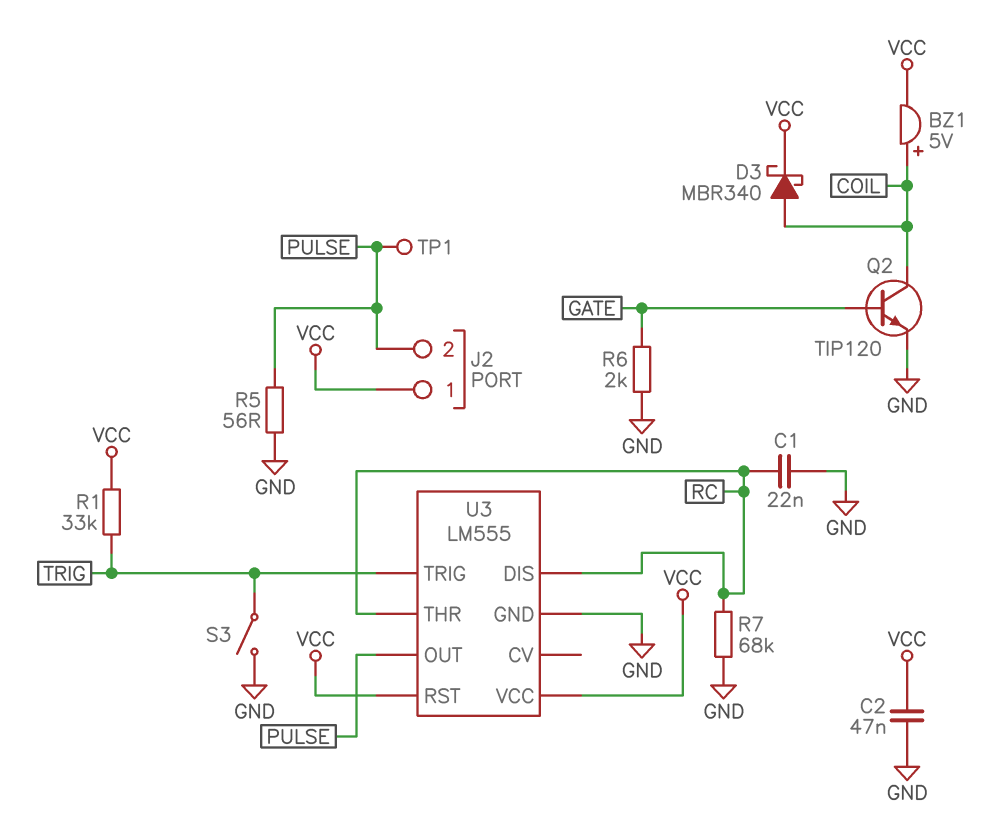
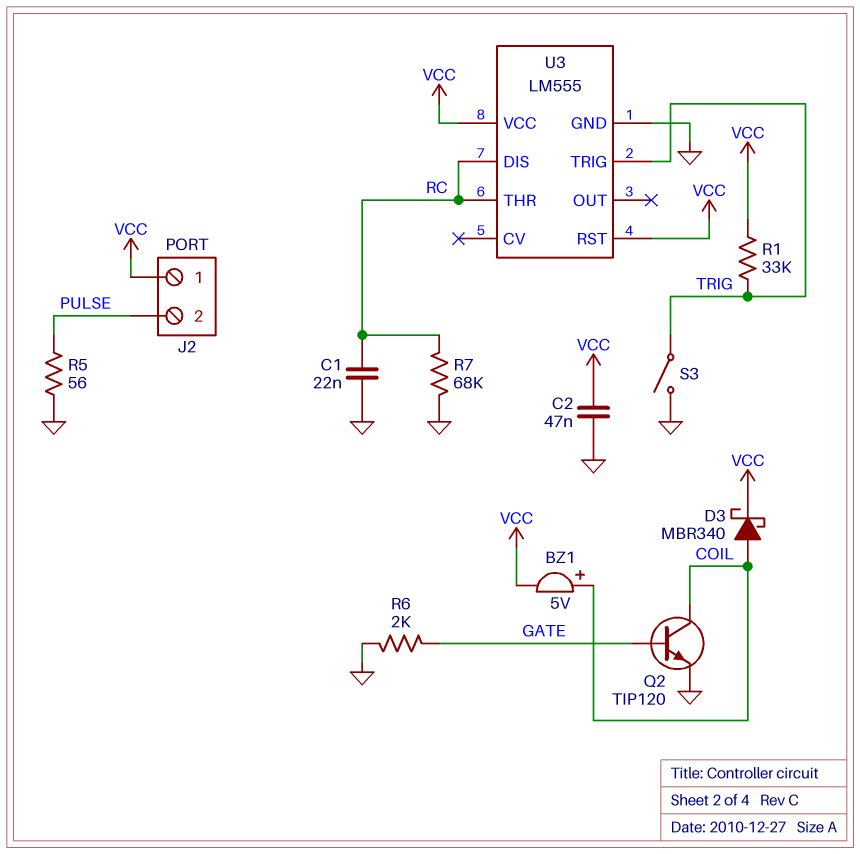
TP1: test point (PULSE) -> none
U3 pin OUT: PULSE -> none

